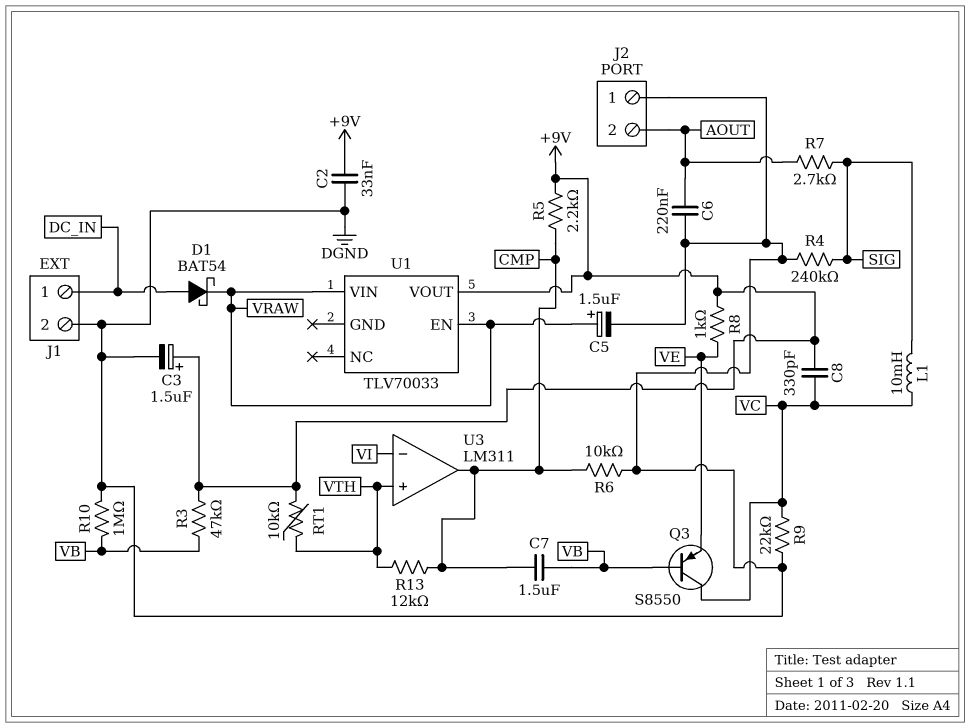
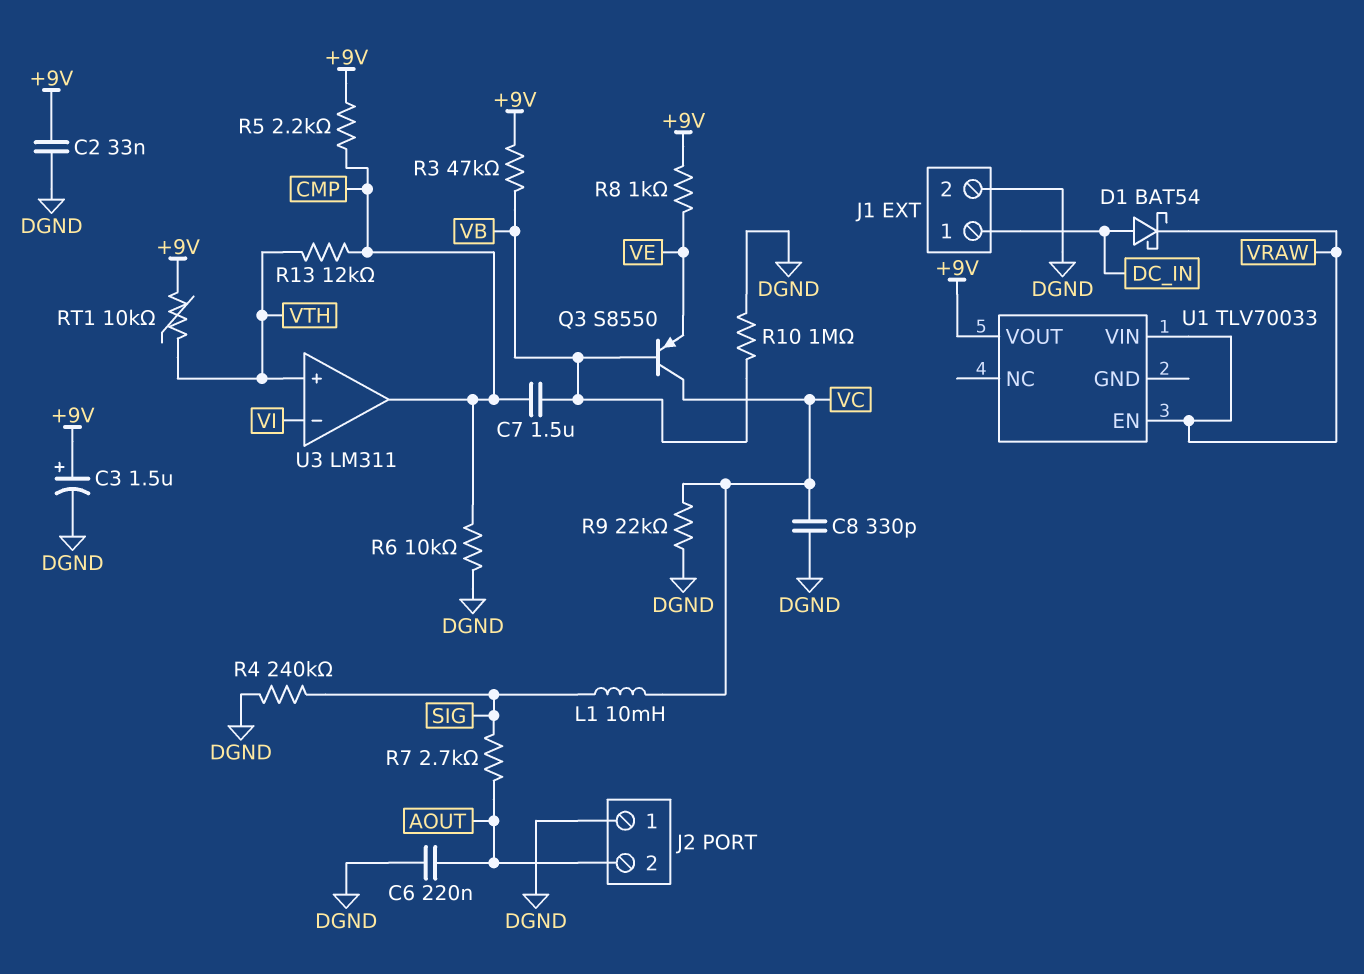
C5: 1.5uF (plus VRAW, minus DGND) -> none
C8: 330pF (+9V, VC) -> 330pF (DGND, VC)

